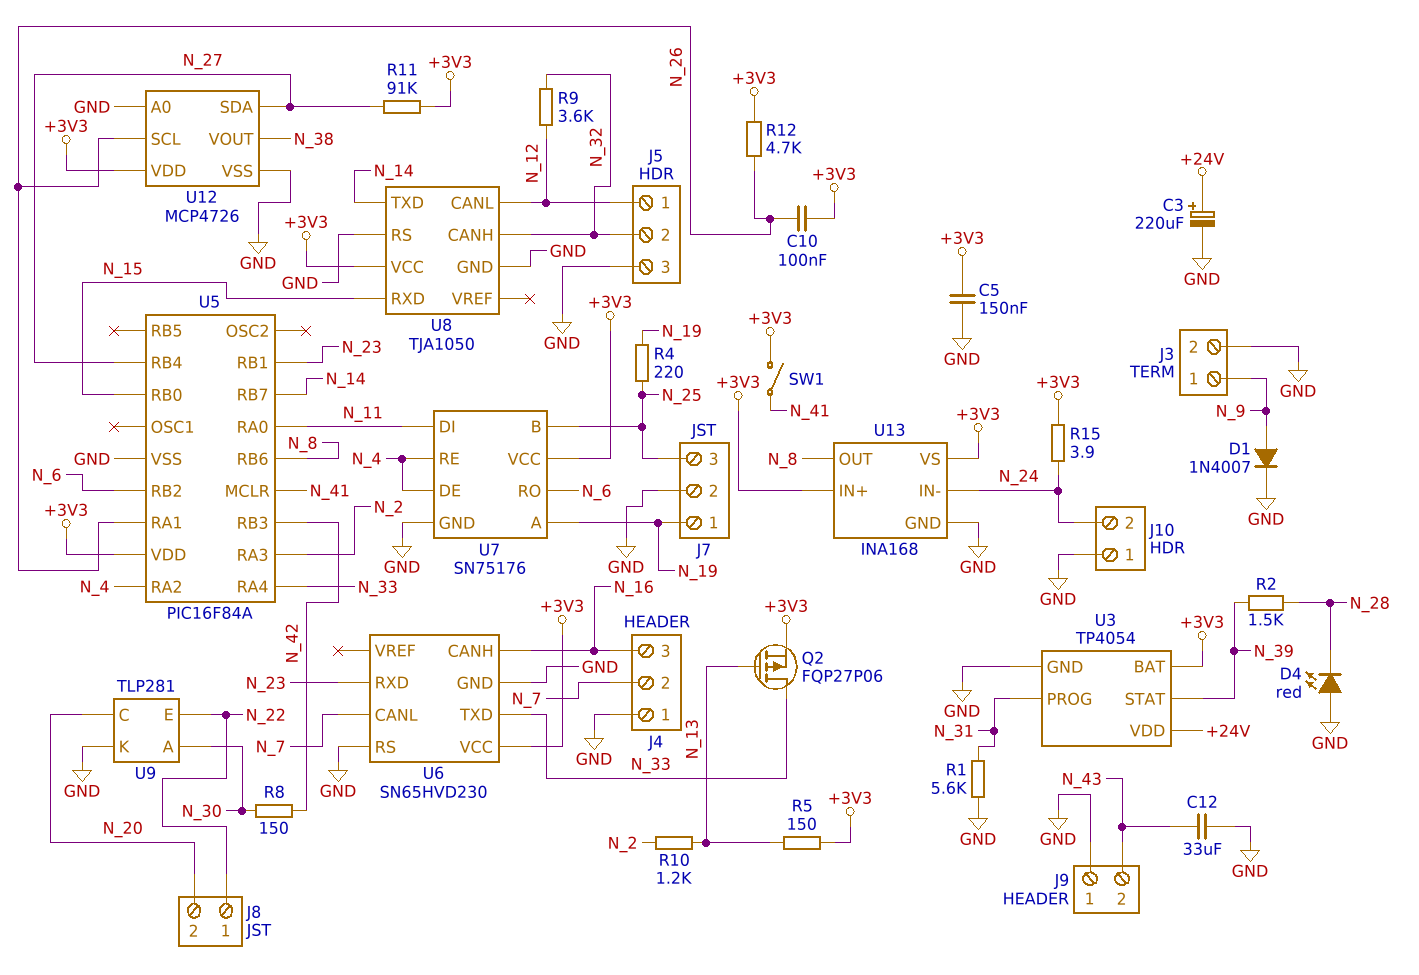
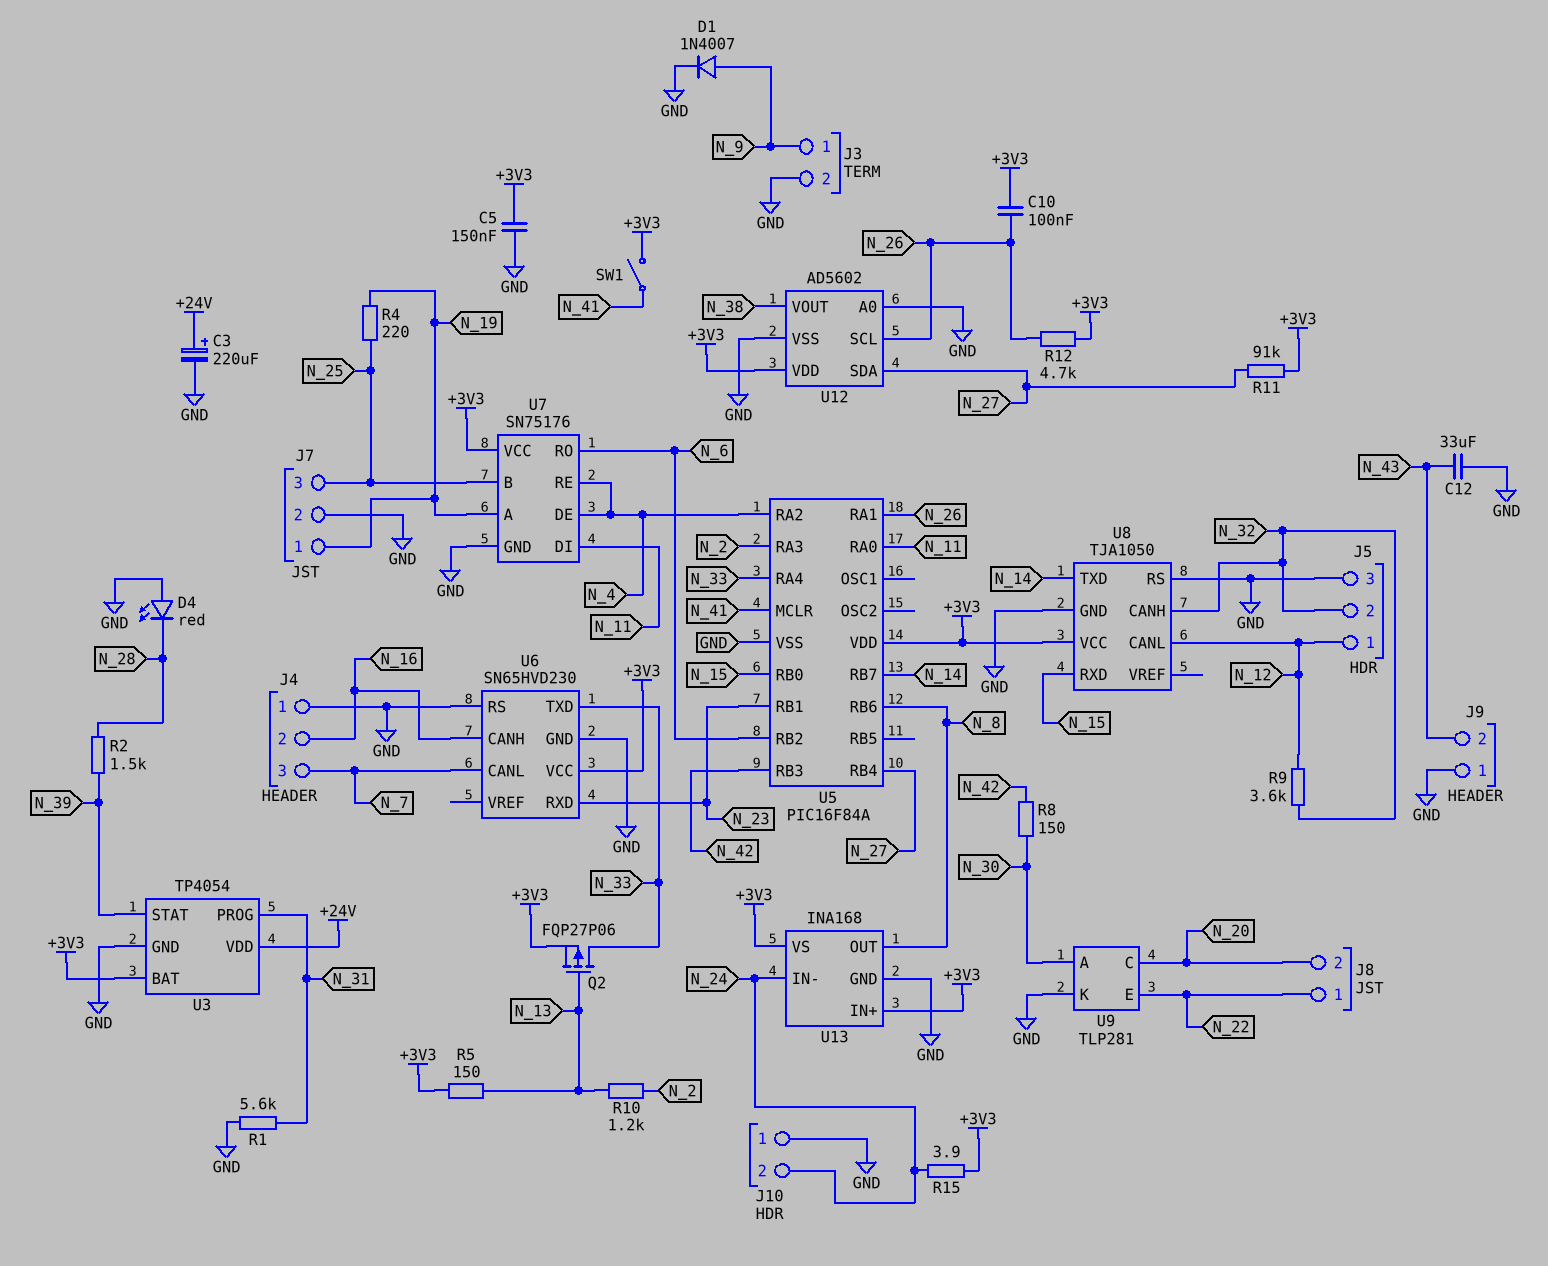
J4 pin 2: N_7 -> N_16
J4 pin 3: N_16 -> N_7
U12: MCP4726 -> AD5602

